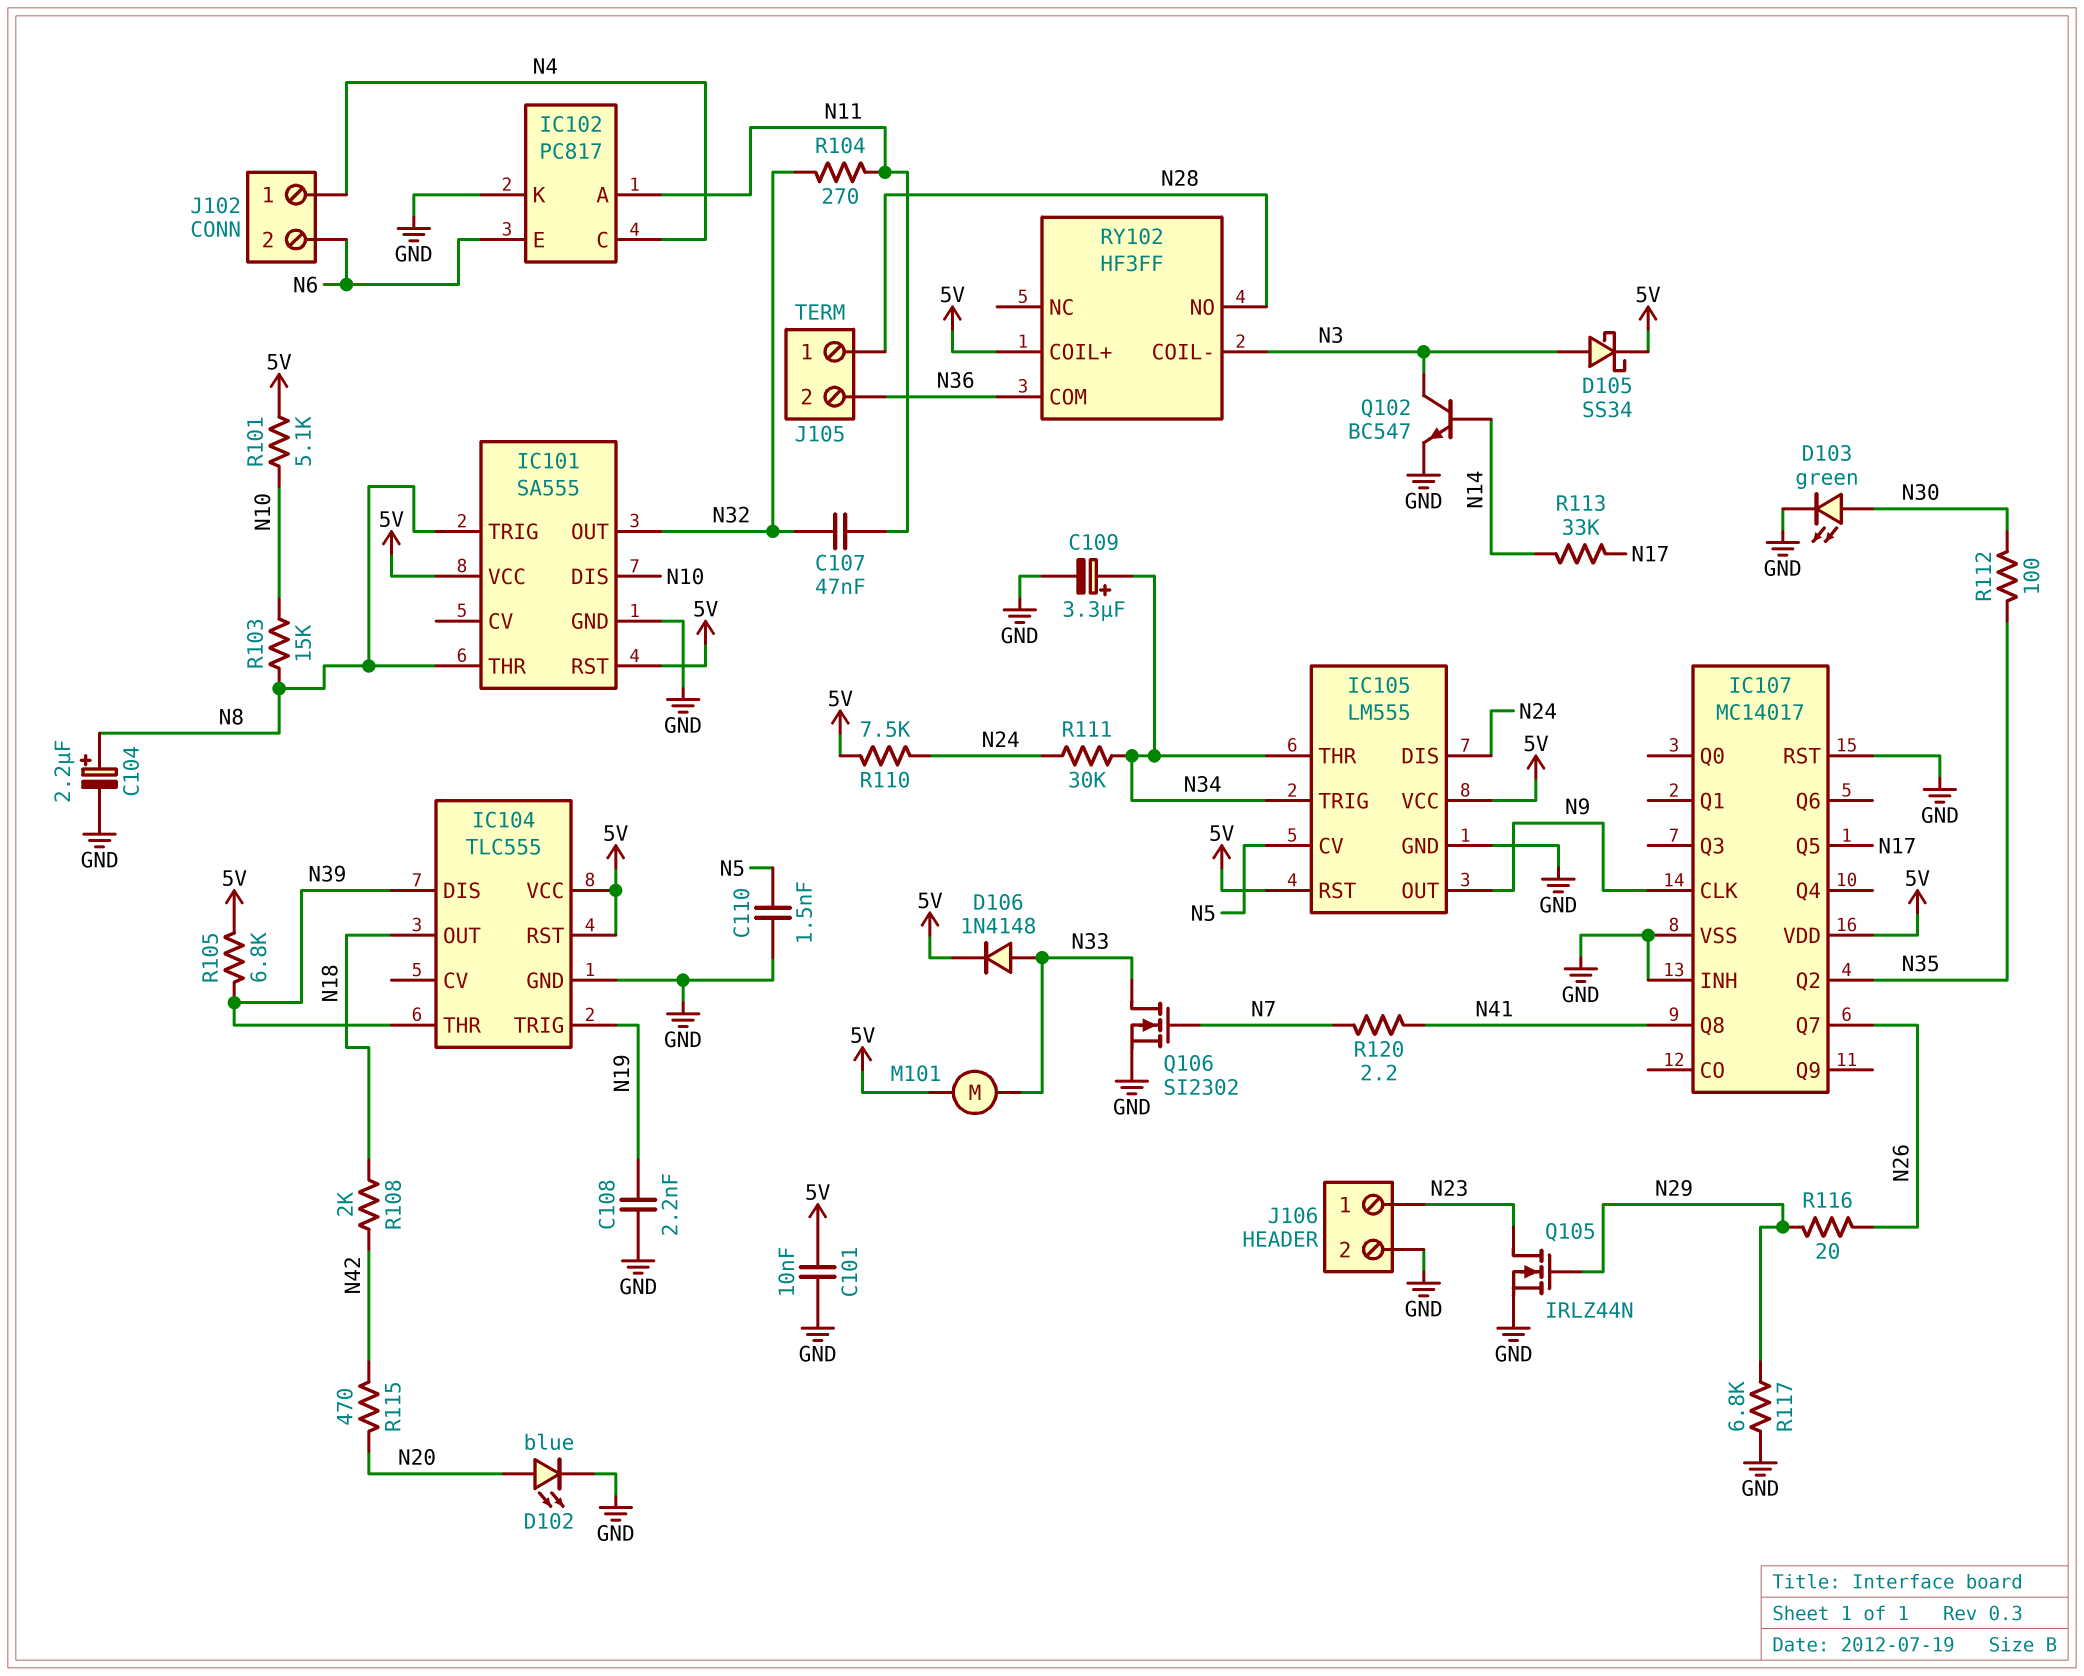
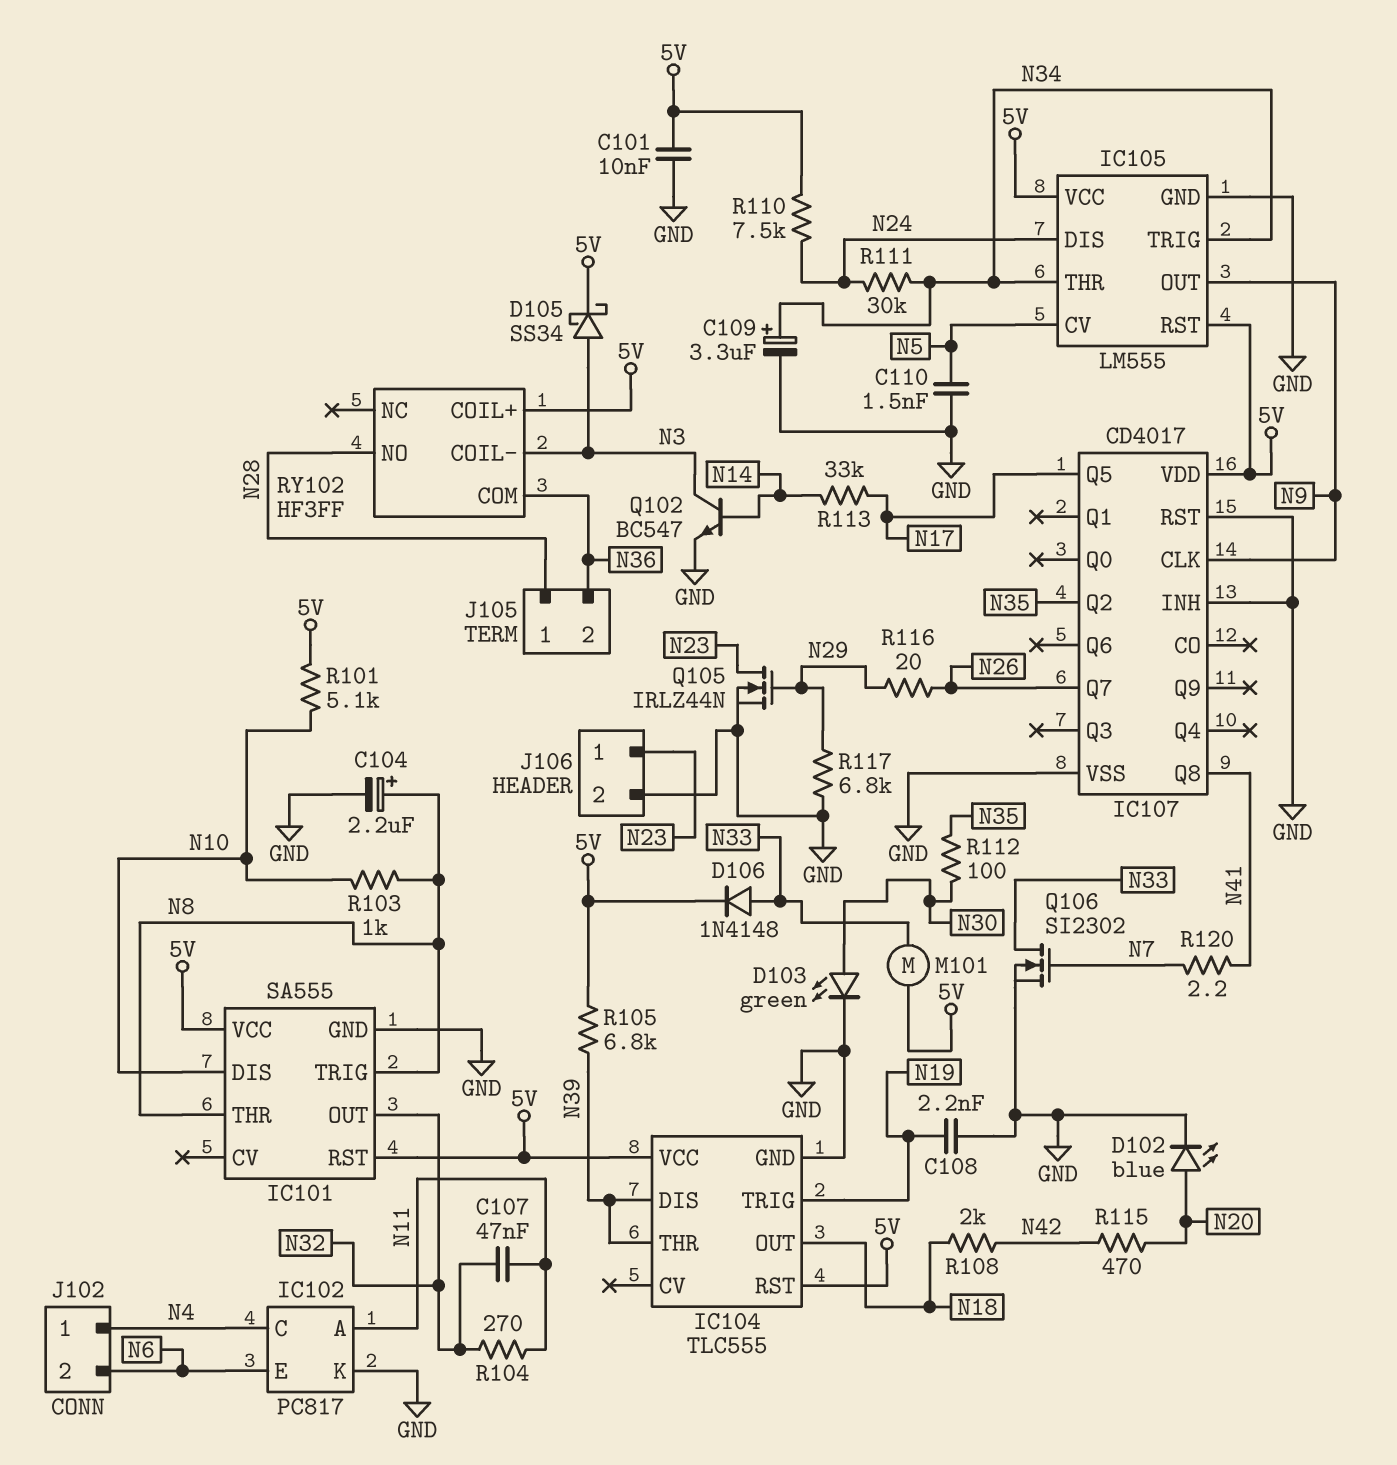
IC107: MC14017 -> CD4017
R103: 15k (N8, N10) -> 1k (N8, N10)

